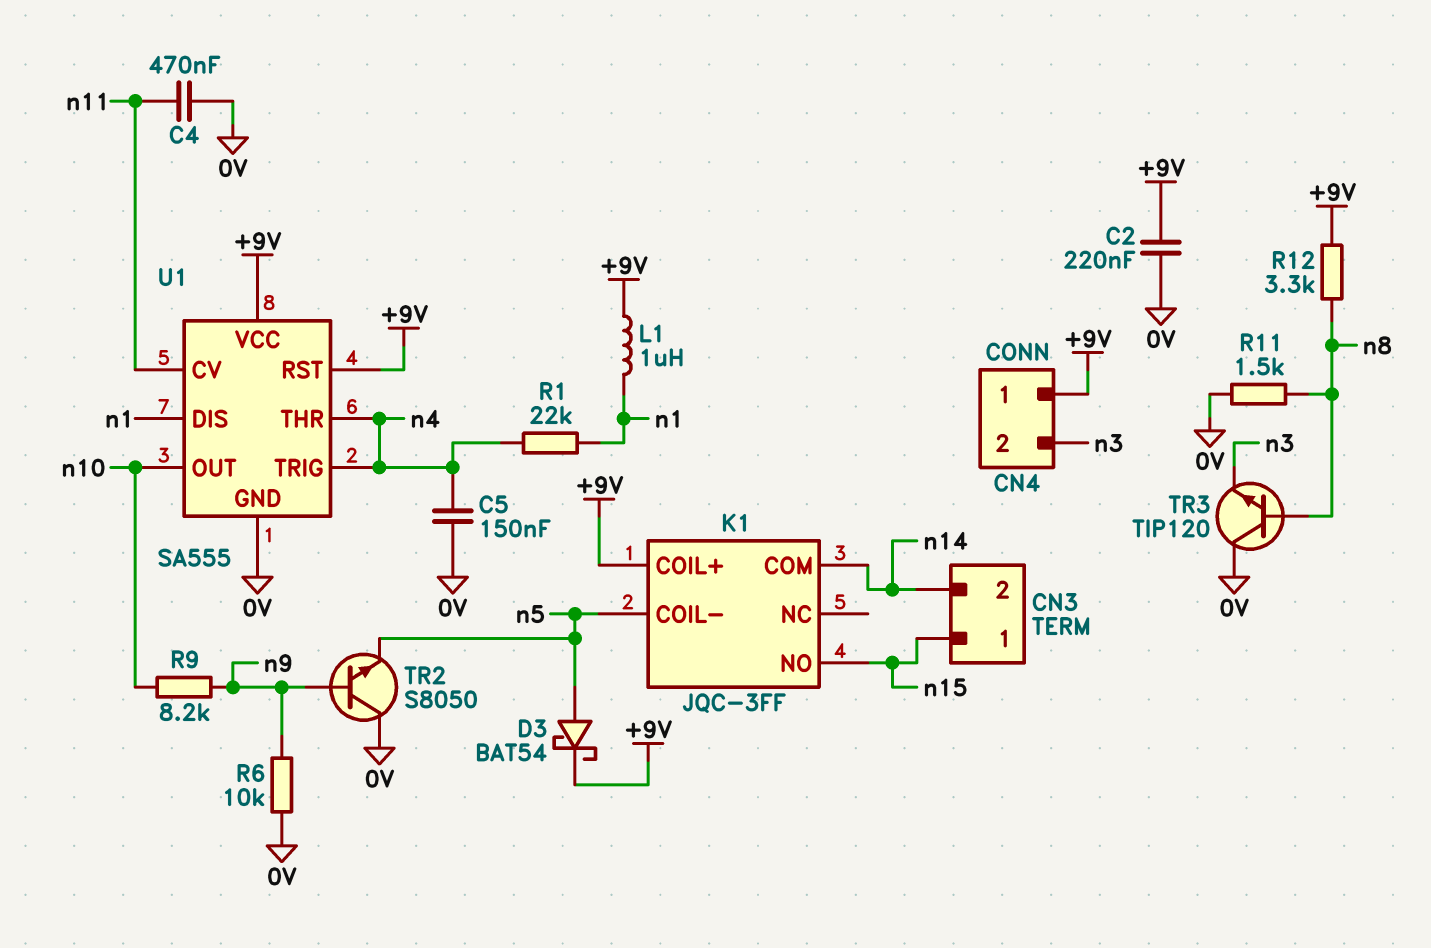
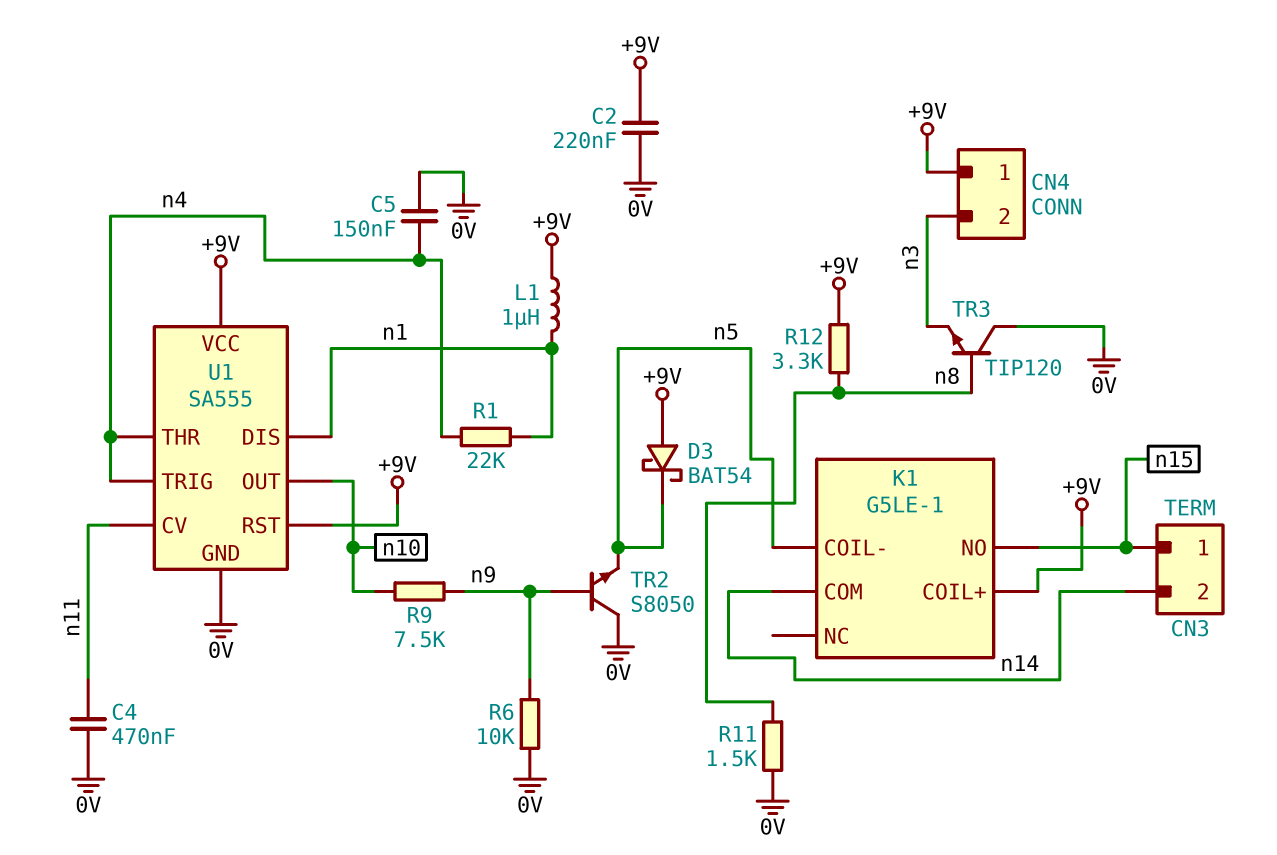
D3: schottky BAT54 (A n5, K +9V) -> schottky BAT54 (A +9V, K n5)
K1: JQC-3FF -> G5LE-1
R9: 8.2k (n9, n10) -> 7.5k (n9, n10)

